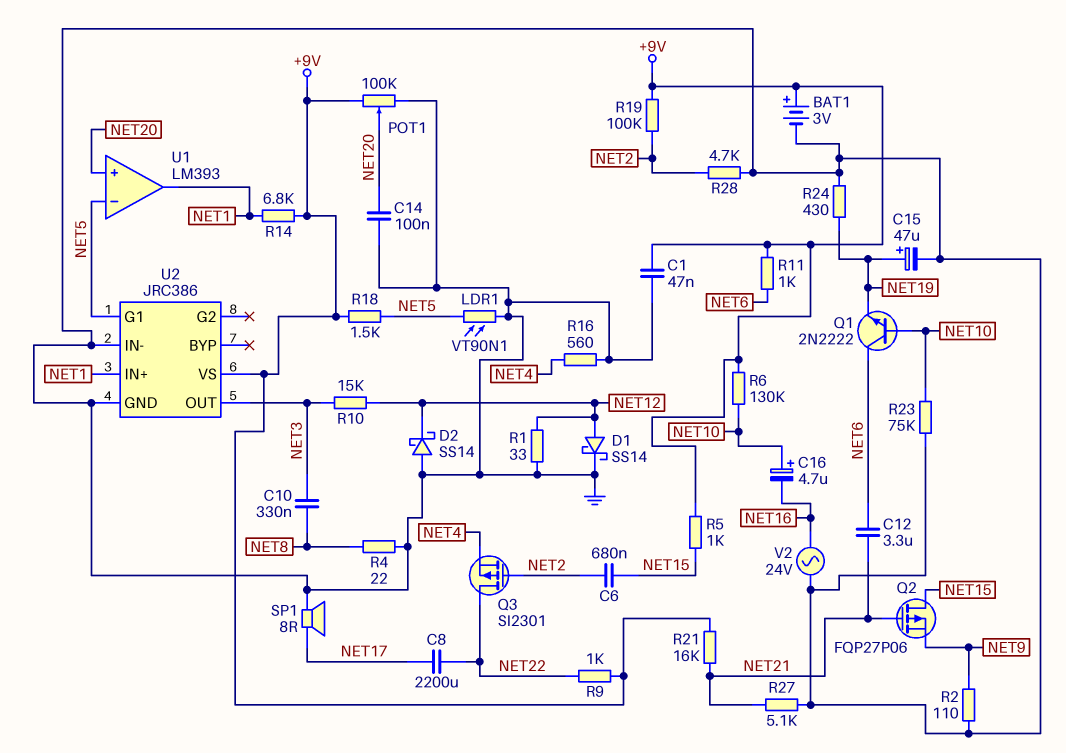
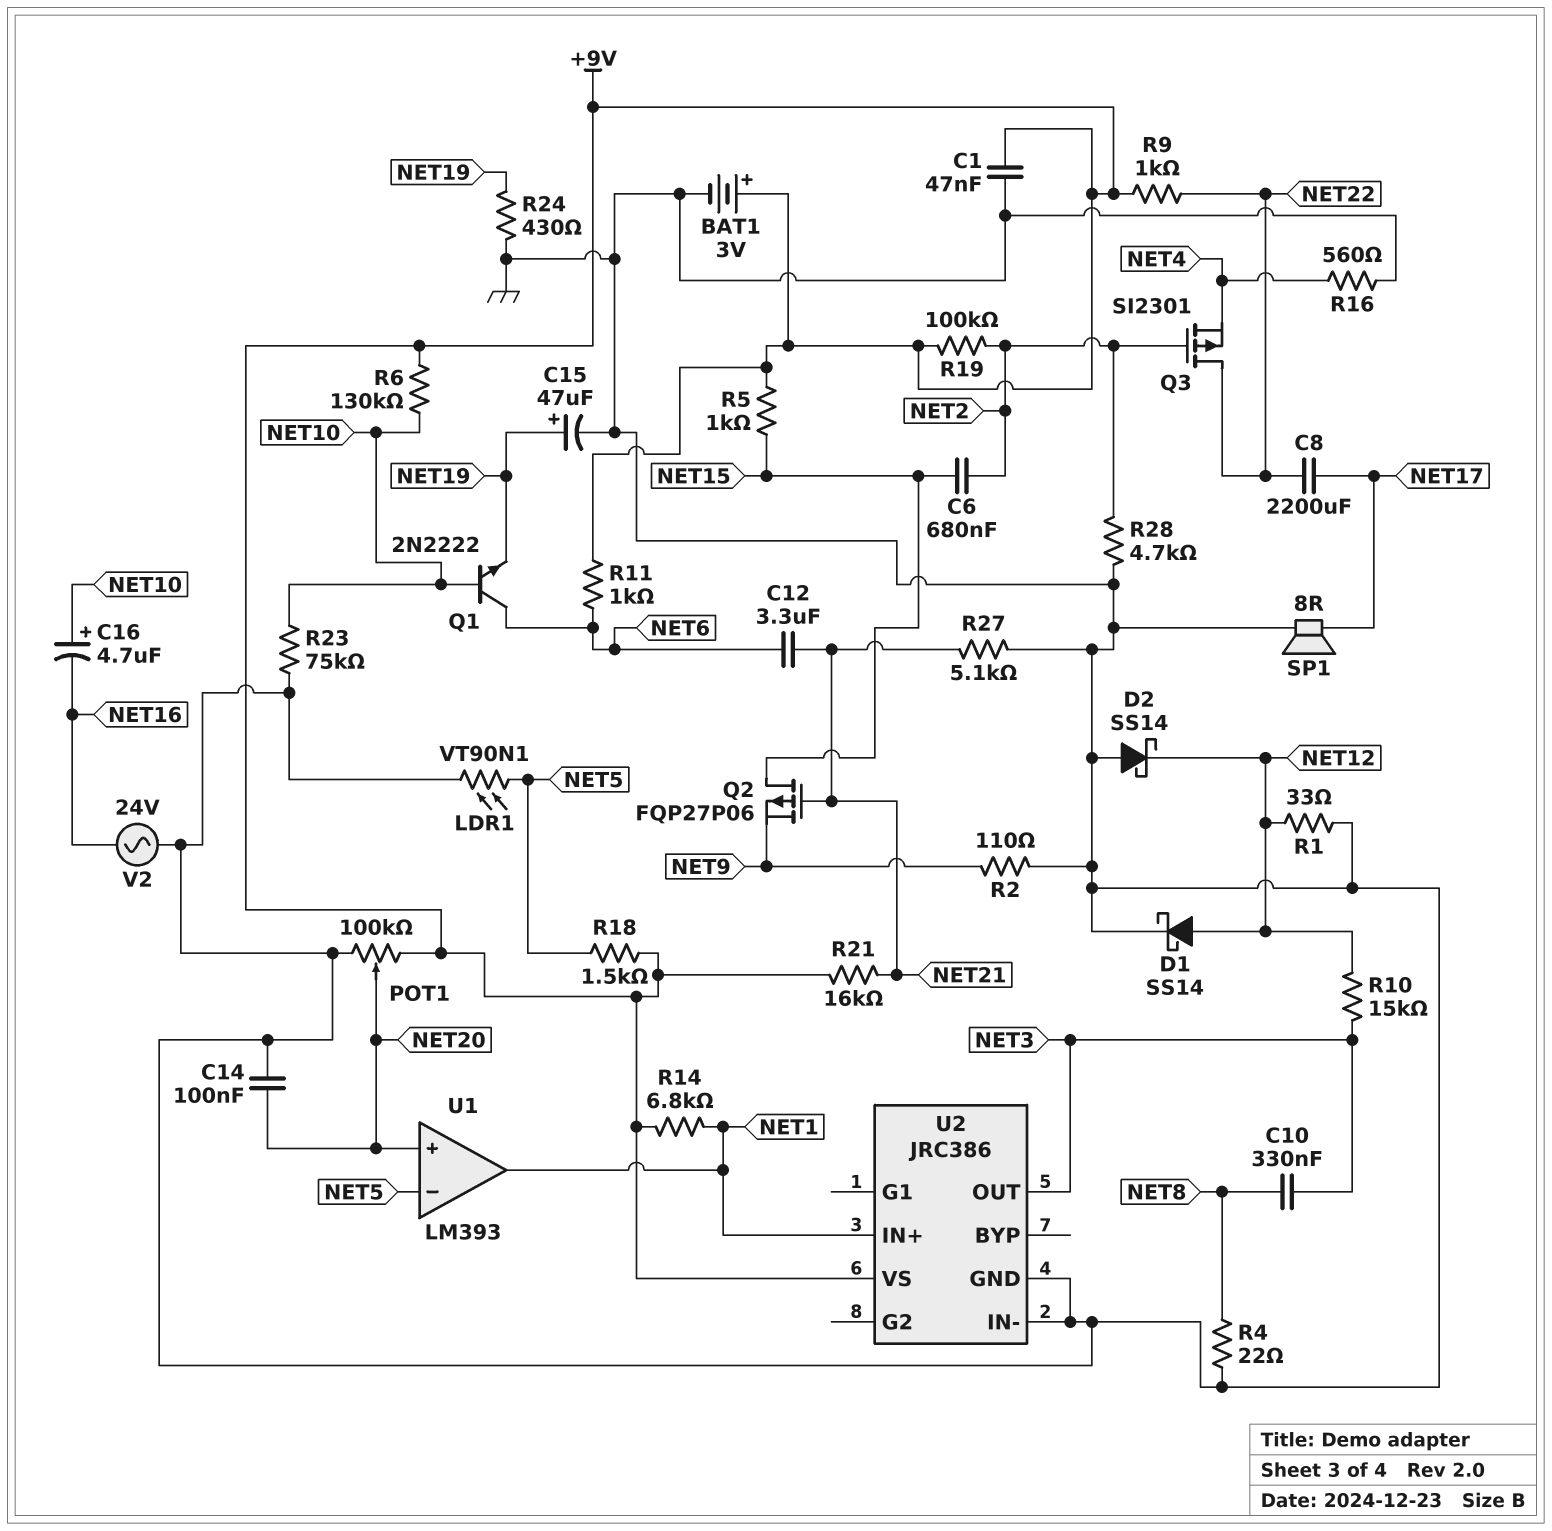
U2 pin G1: NET5 -> none

